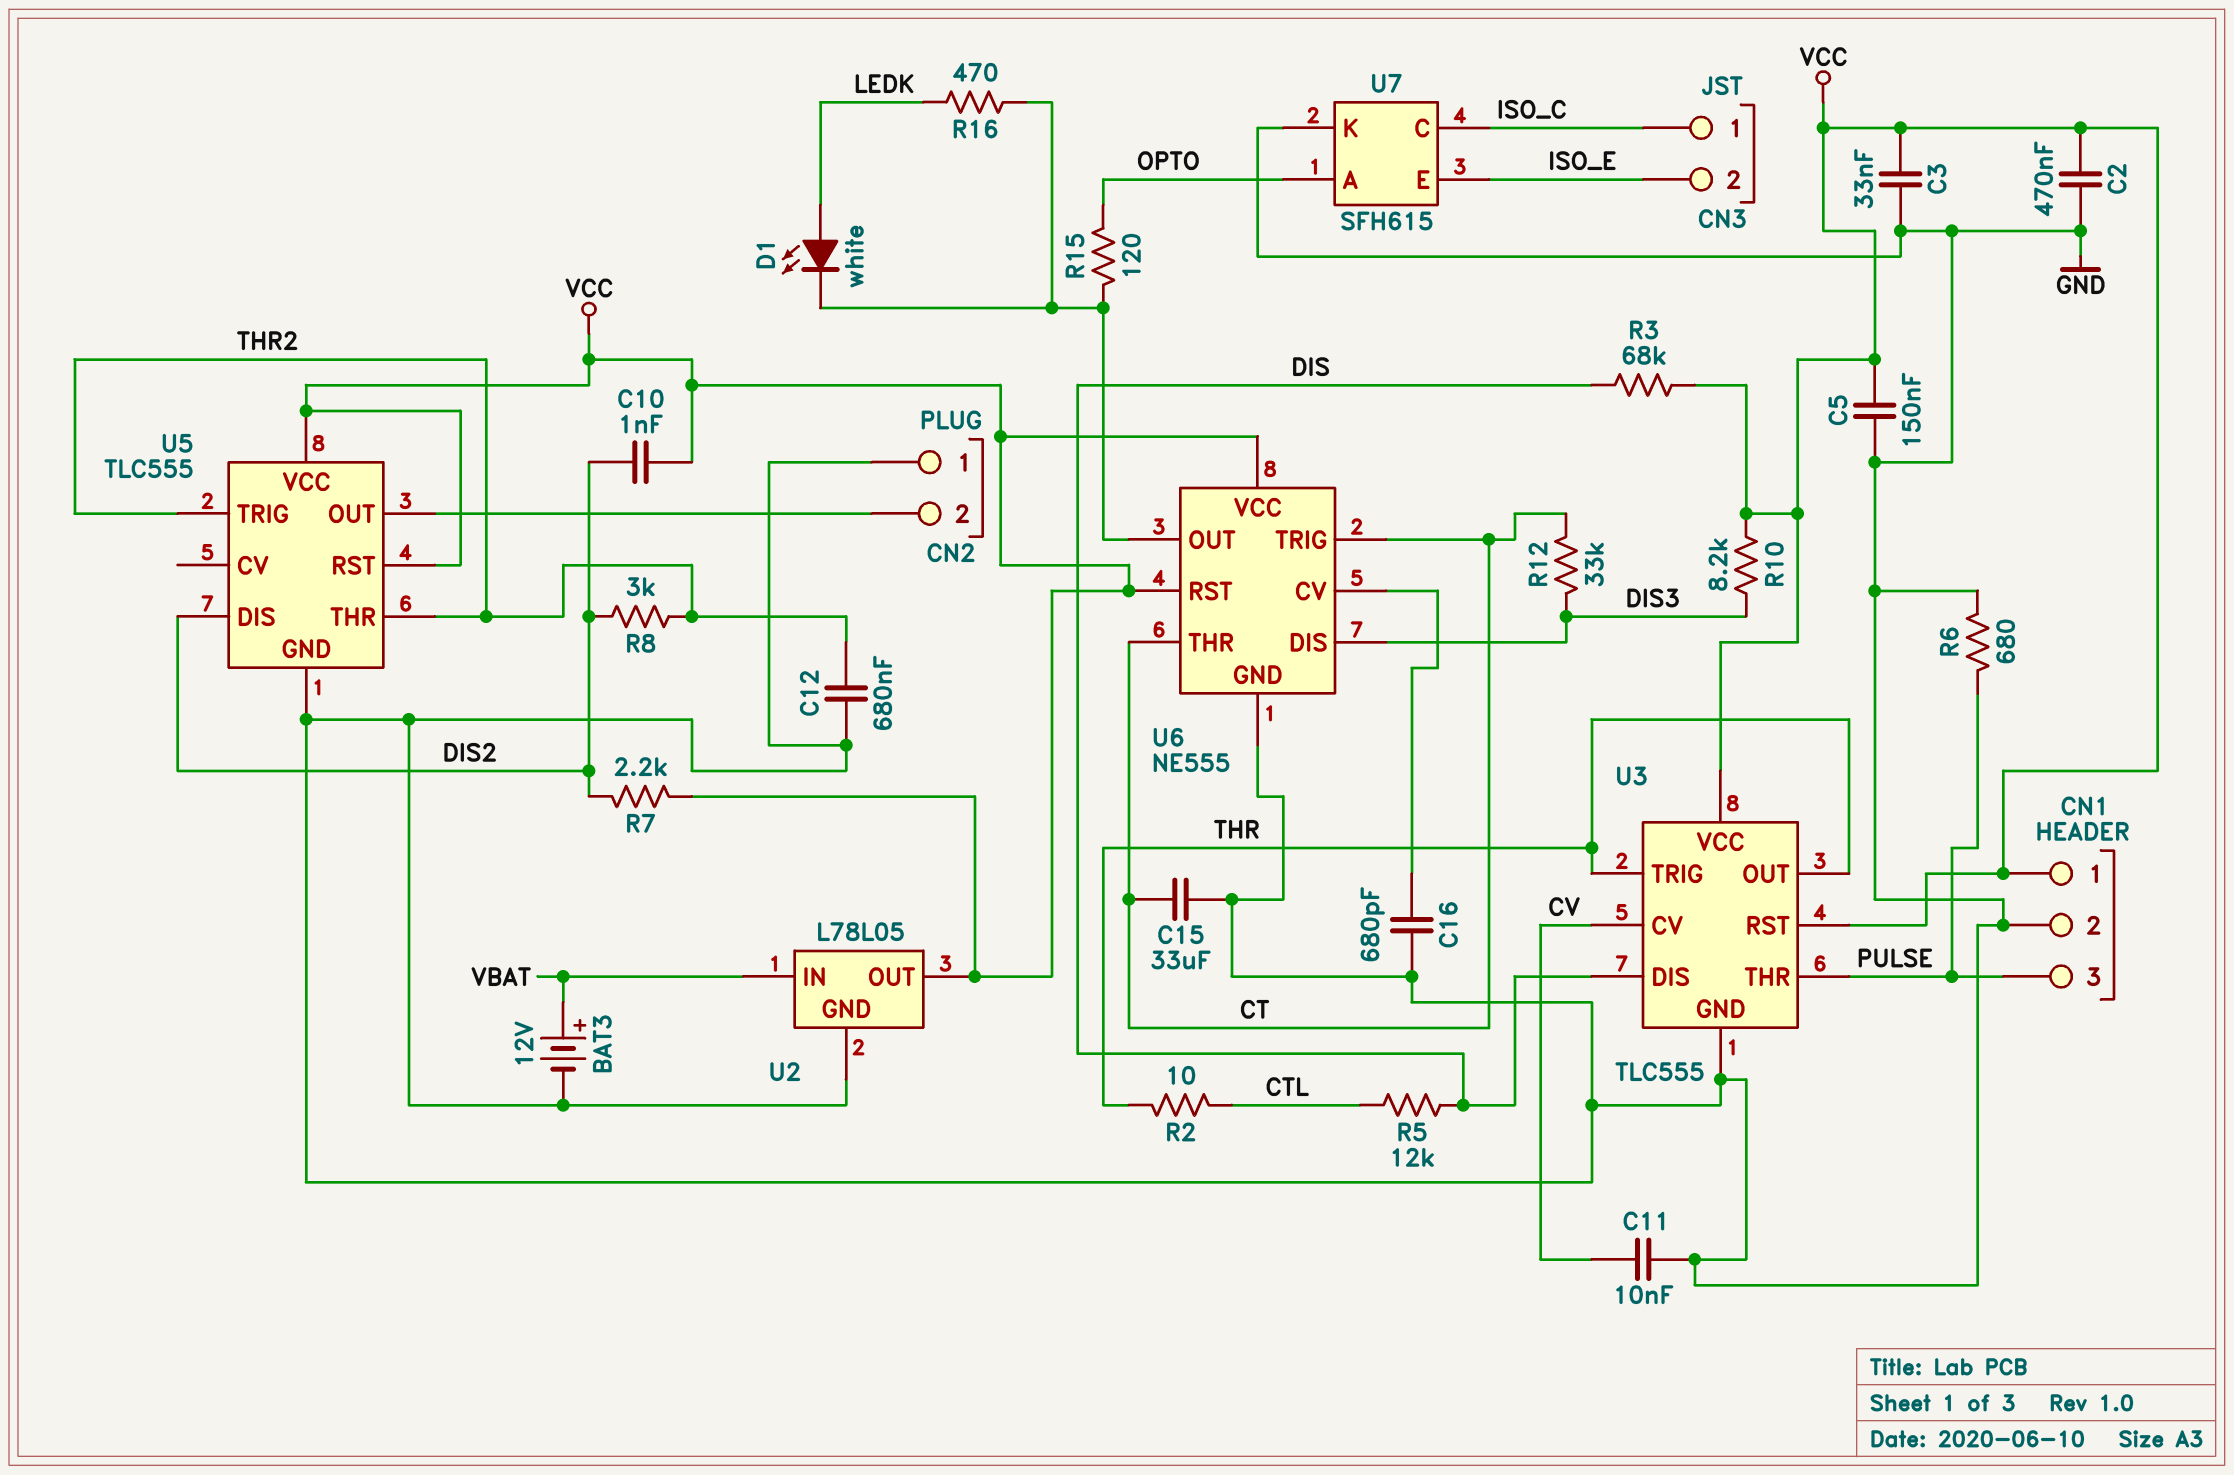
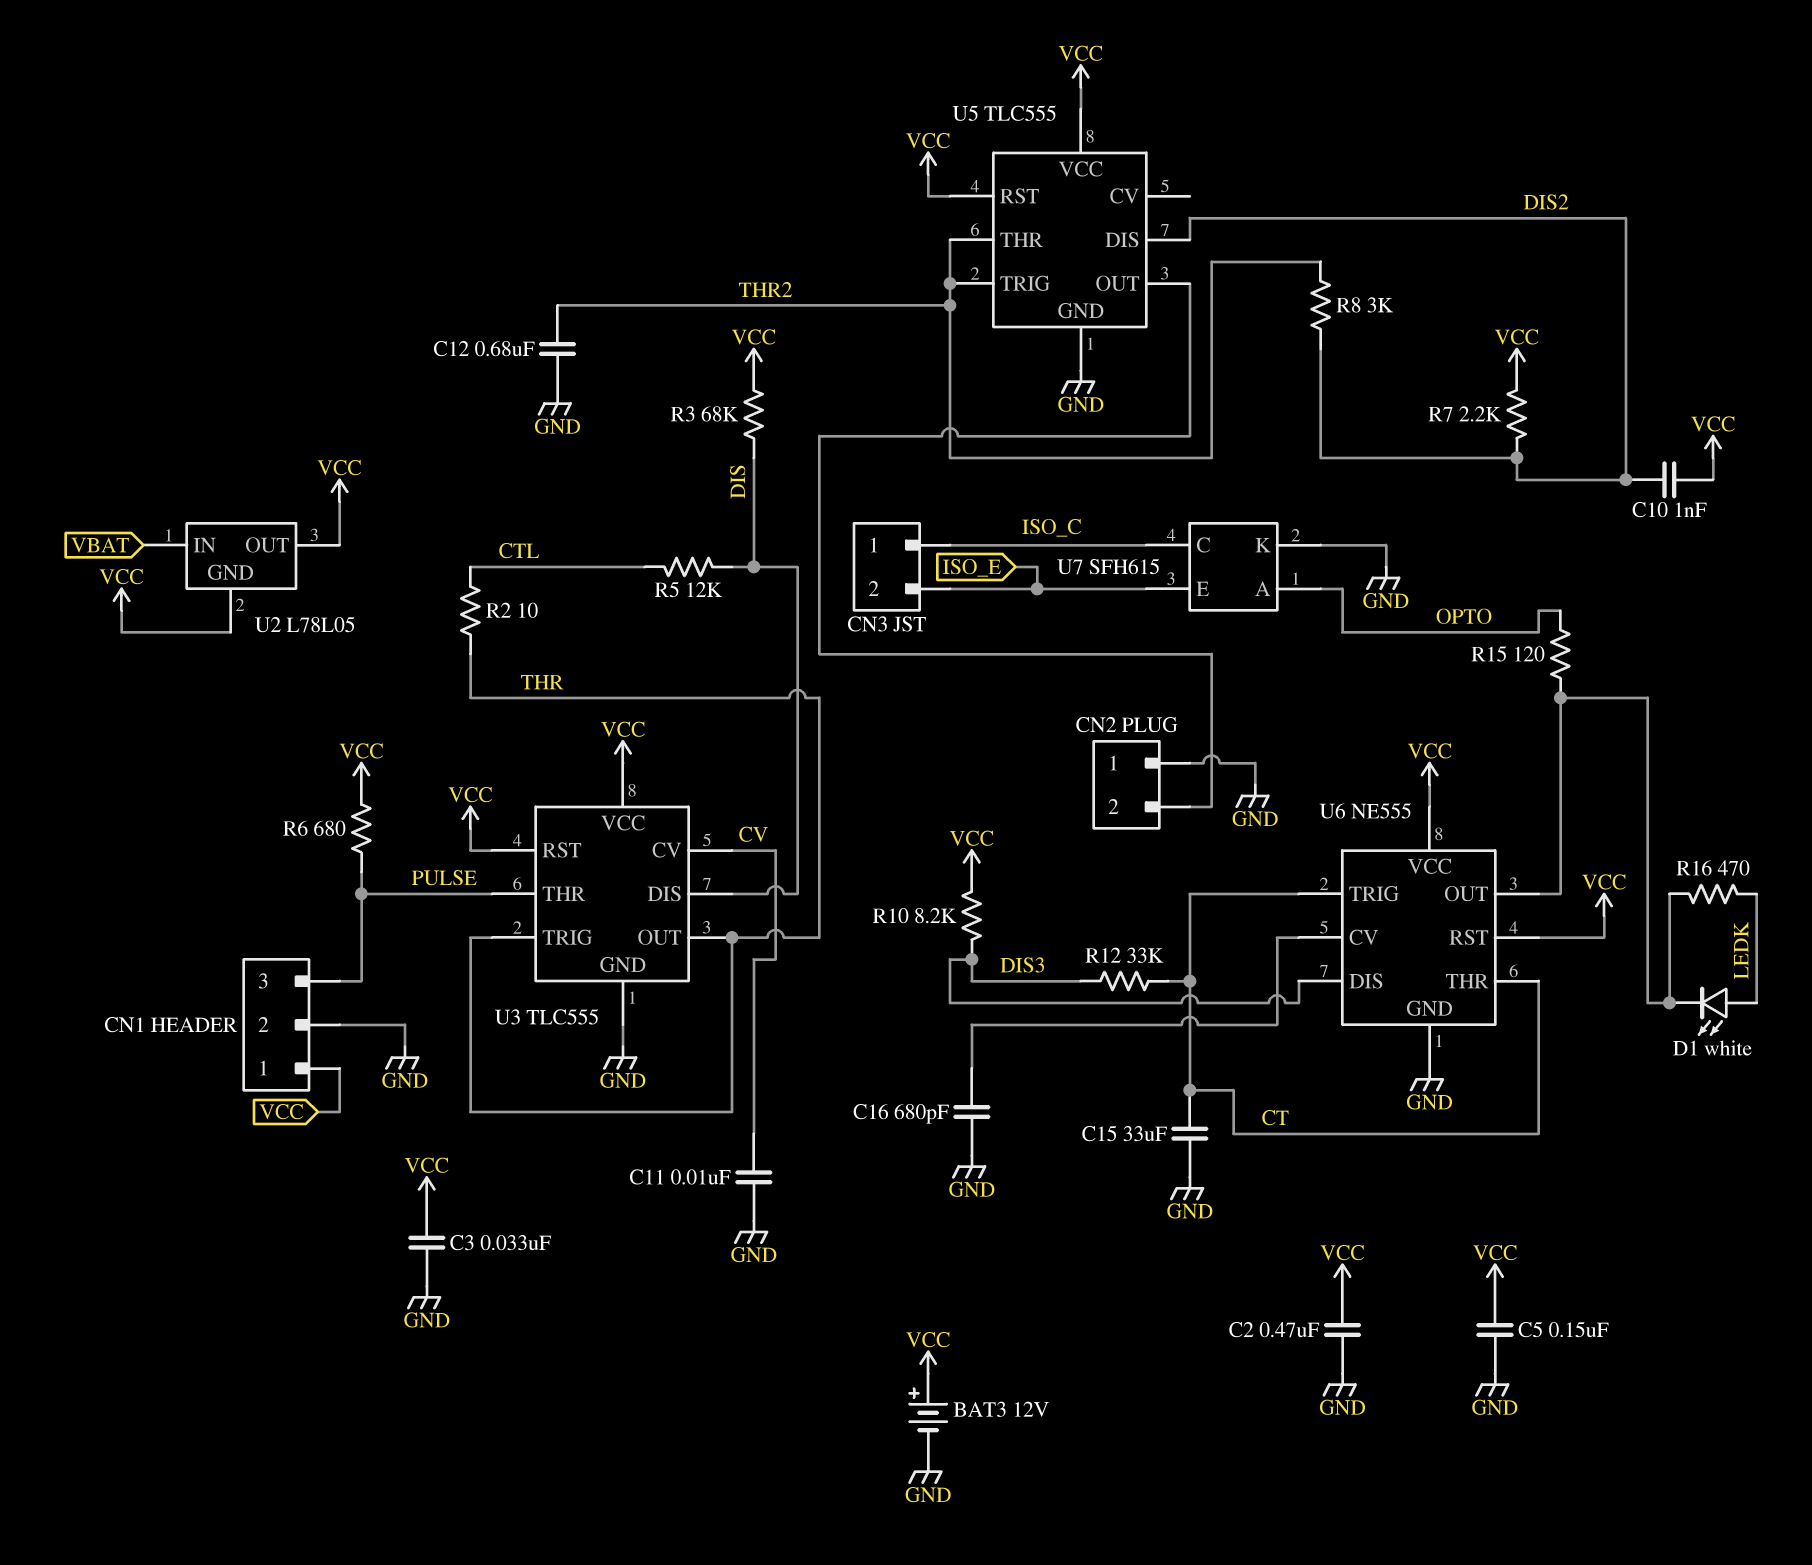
BAT3: 12V (plus VBAT, minus GND) -> 12V (plus VCC, minus GND)
R6: 680 (GND, PULSE) -> 680 (PULSE, VCC)
U2 pin GND: GND -> VCC

